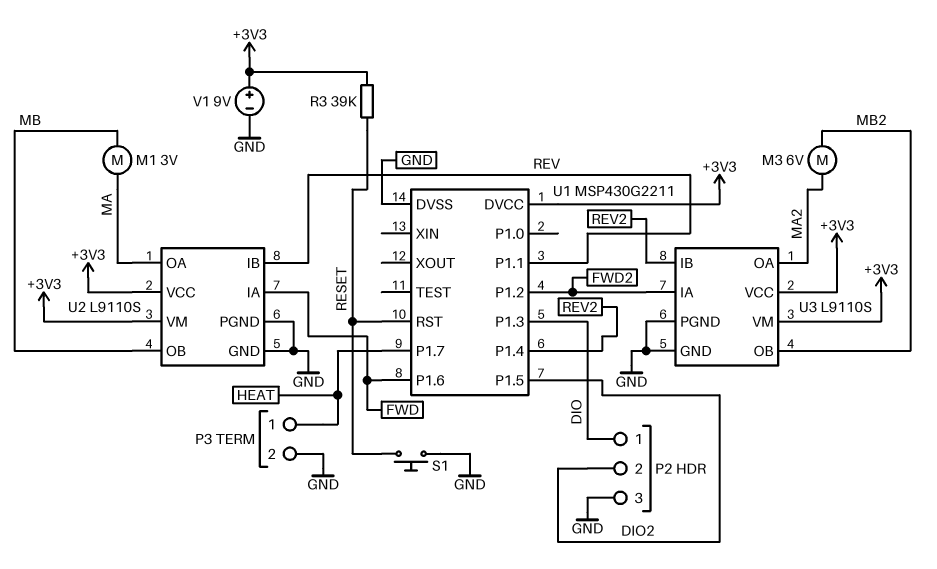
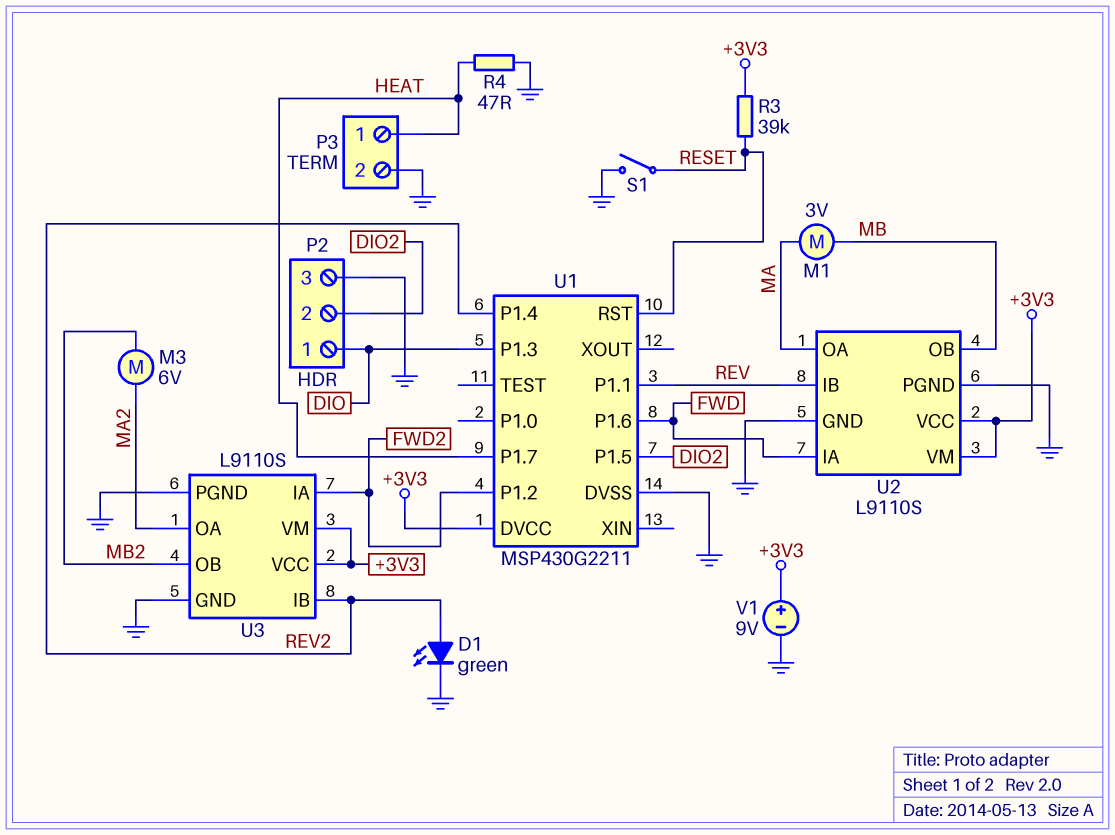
D1: none -> LED green (A REV2, K GND)
R4: none -> 47 (GND, HEAT)
S1: button (GND, RESET) -> switch (GND, RESET)

